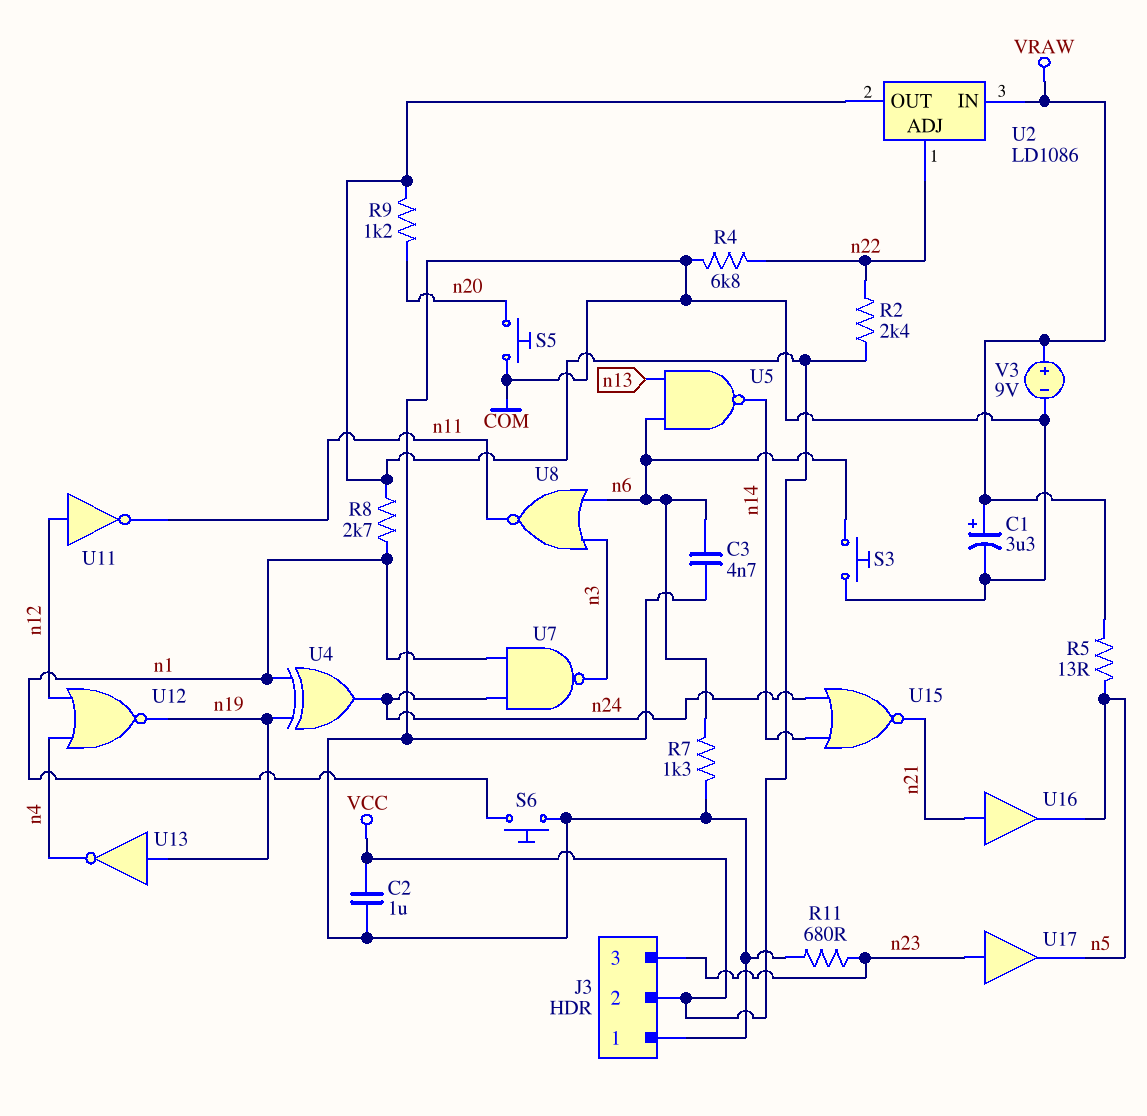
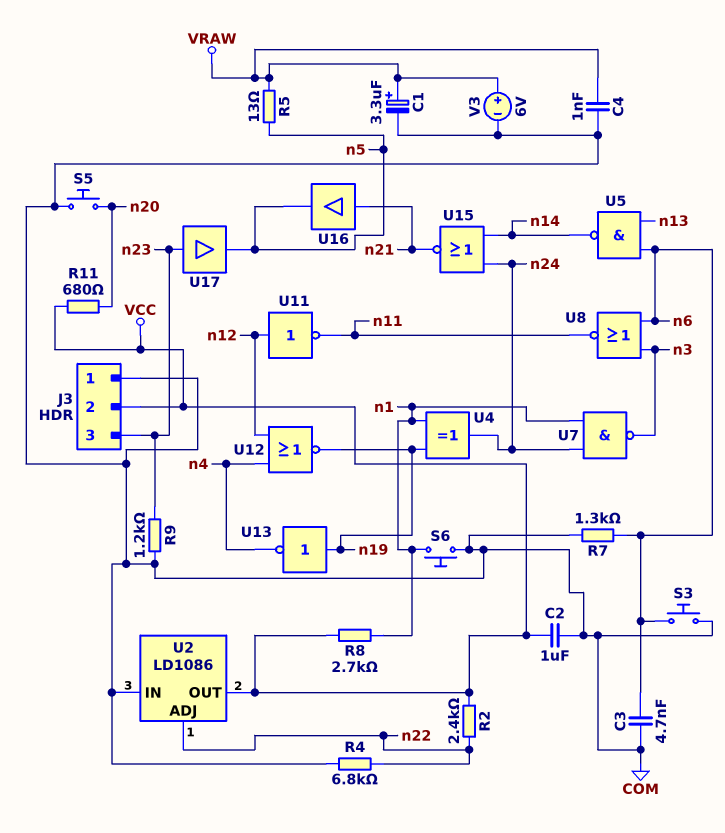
C4: none -> 1nF (COM, VRAW)
R9: 1.2k (VCC, n20) -> 1.2k (COM, n23)
R11: 680 (COM, n23) -> 680 (VCC, n20)
U2 pin IN: VRAW -> COM
V3: 9V (plus VRAW, minus COM) -> 6V (plus VRAW, minus COM)

